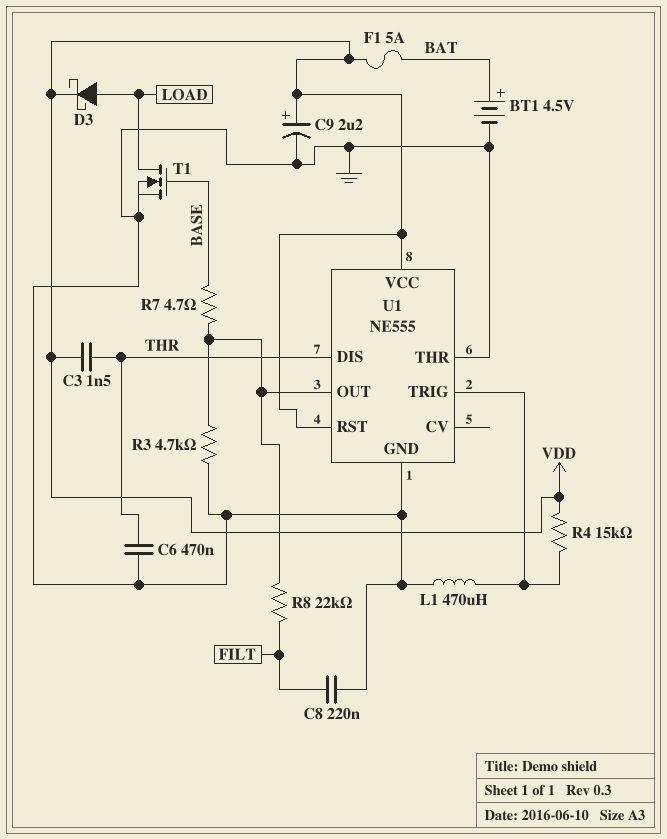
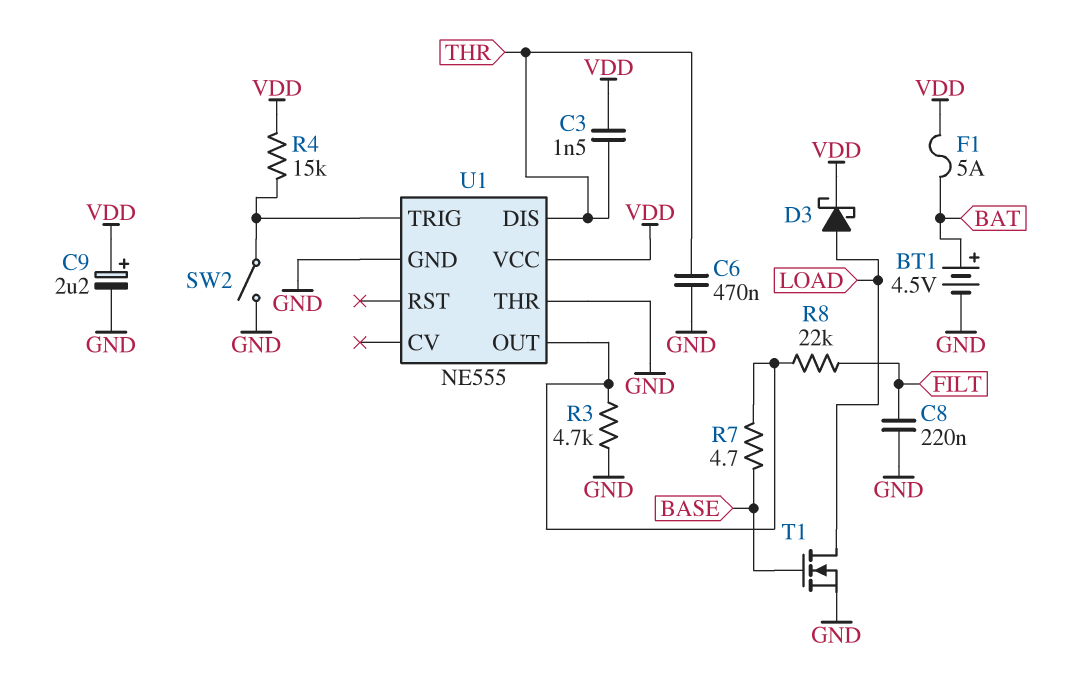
L1: 470uH (GND, U1/TRIG) -> none
SW2: none -> switch (GND, U1/TRIG)
U1 pin RST: VDD -> none

